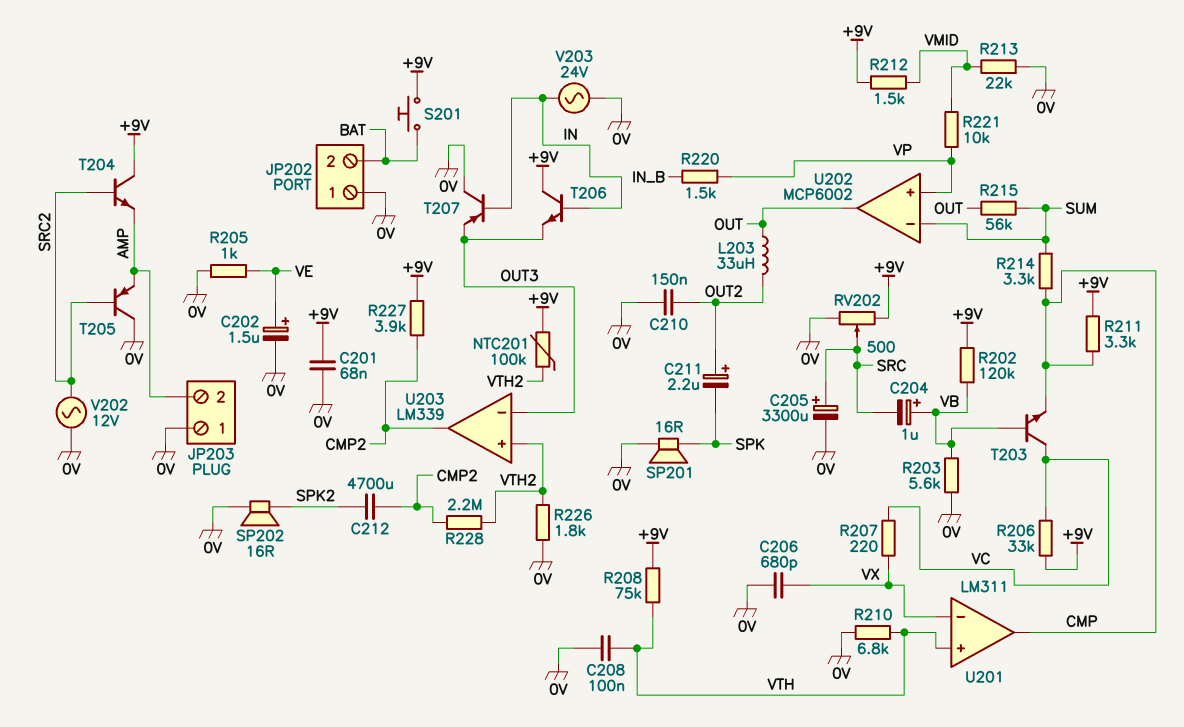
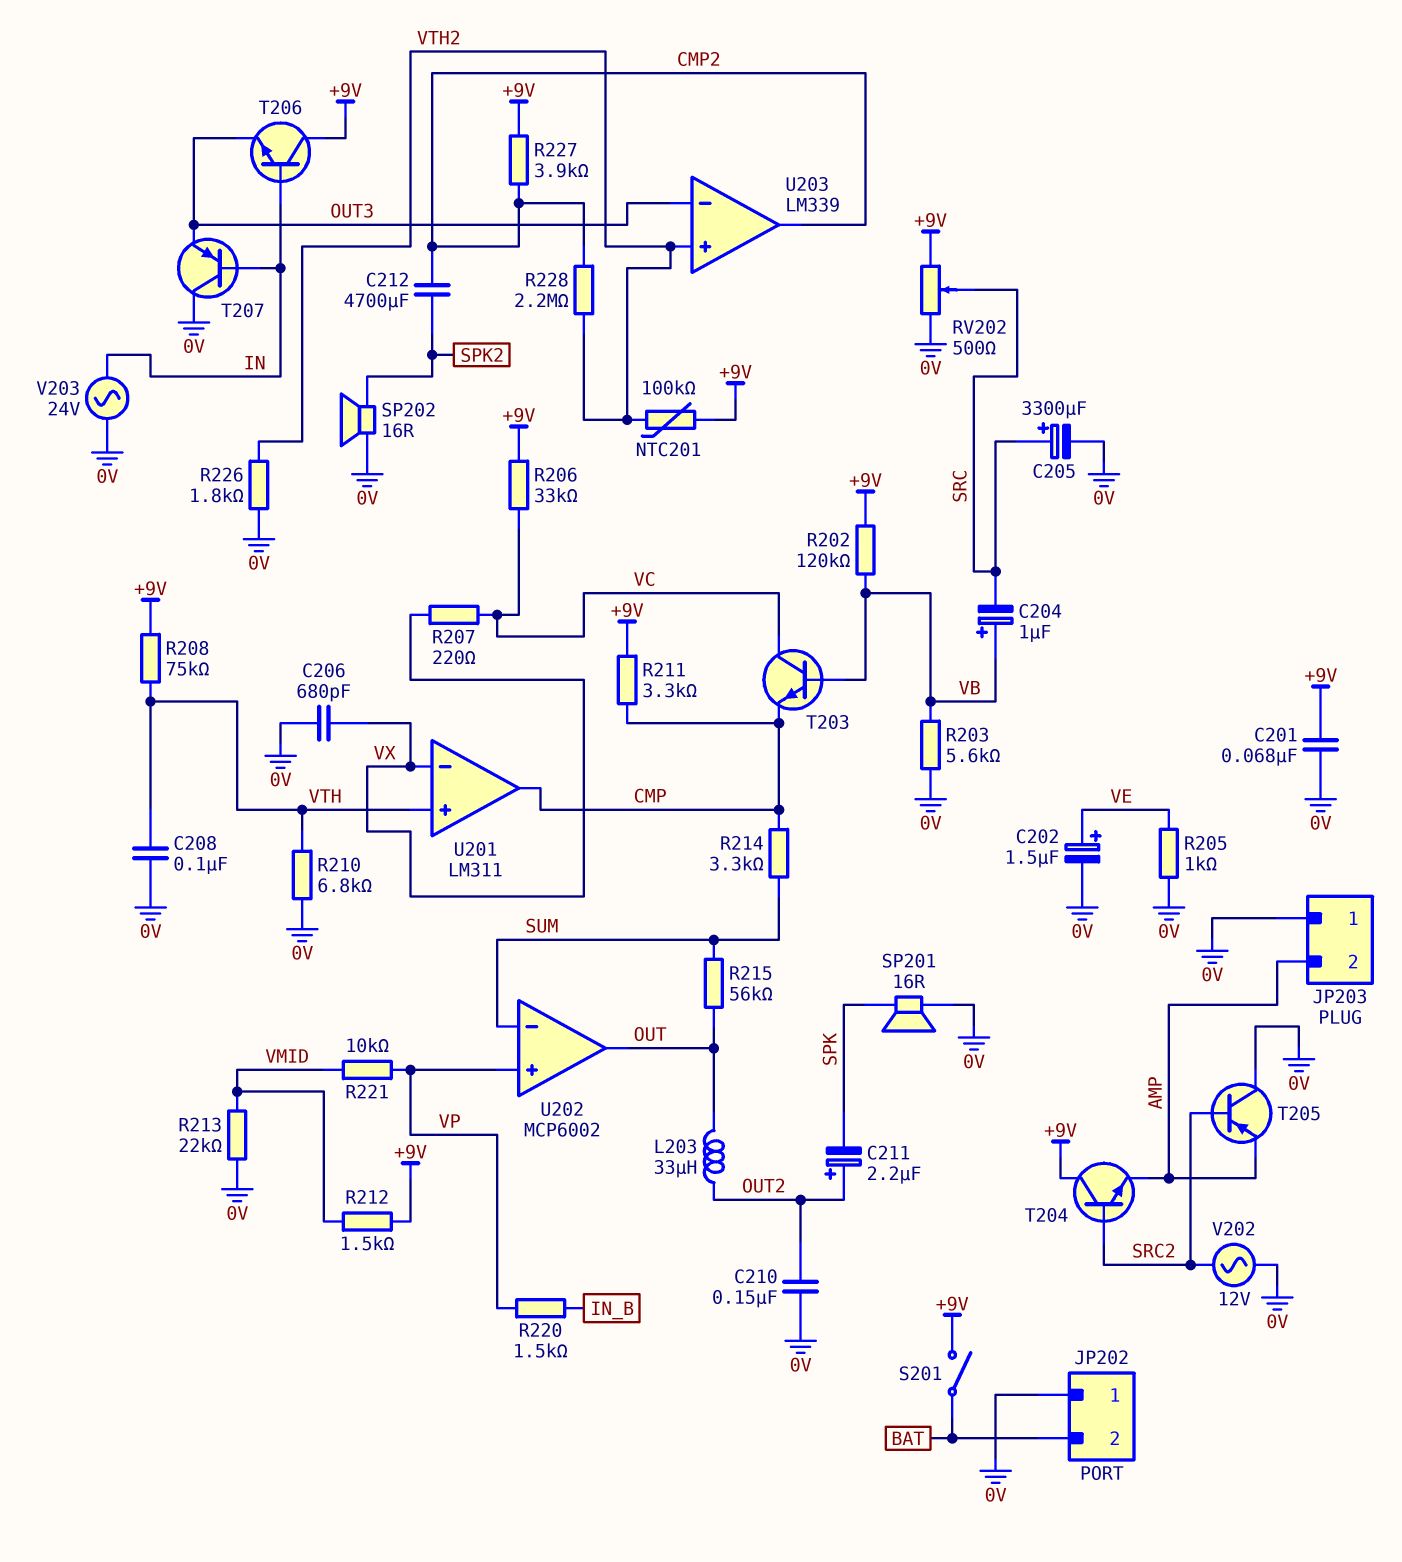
S201: button (+9V, BAT) -> switch (+9V, BAT)

